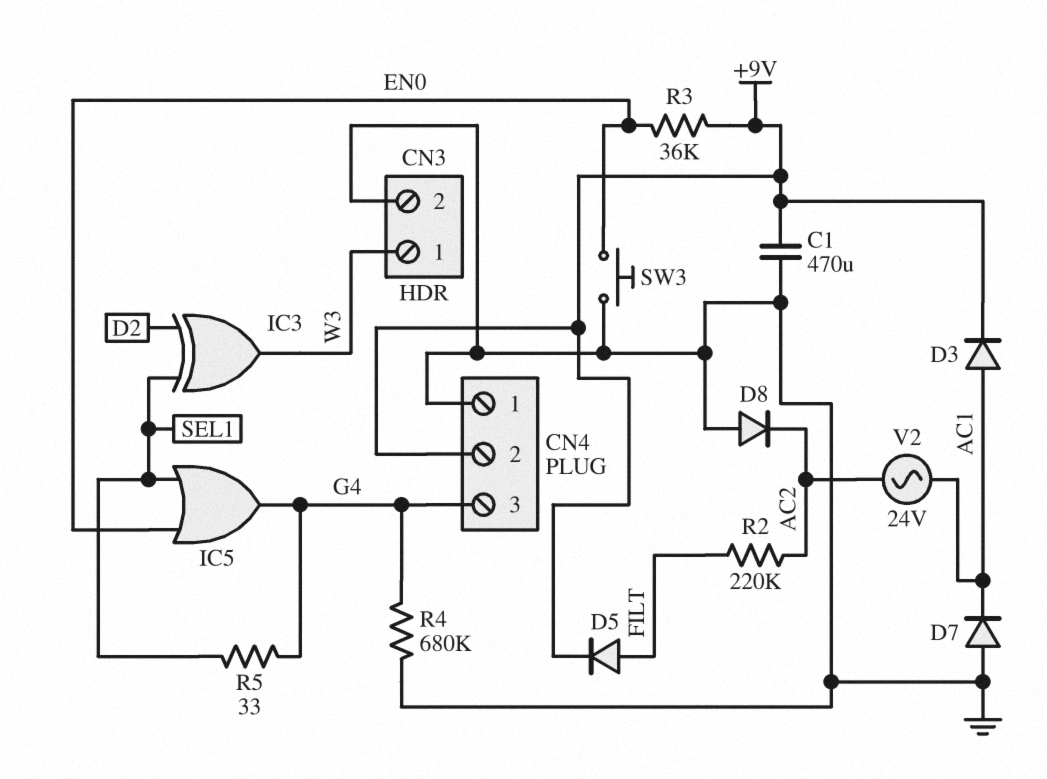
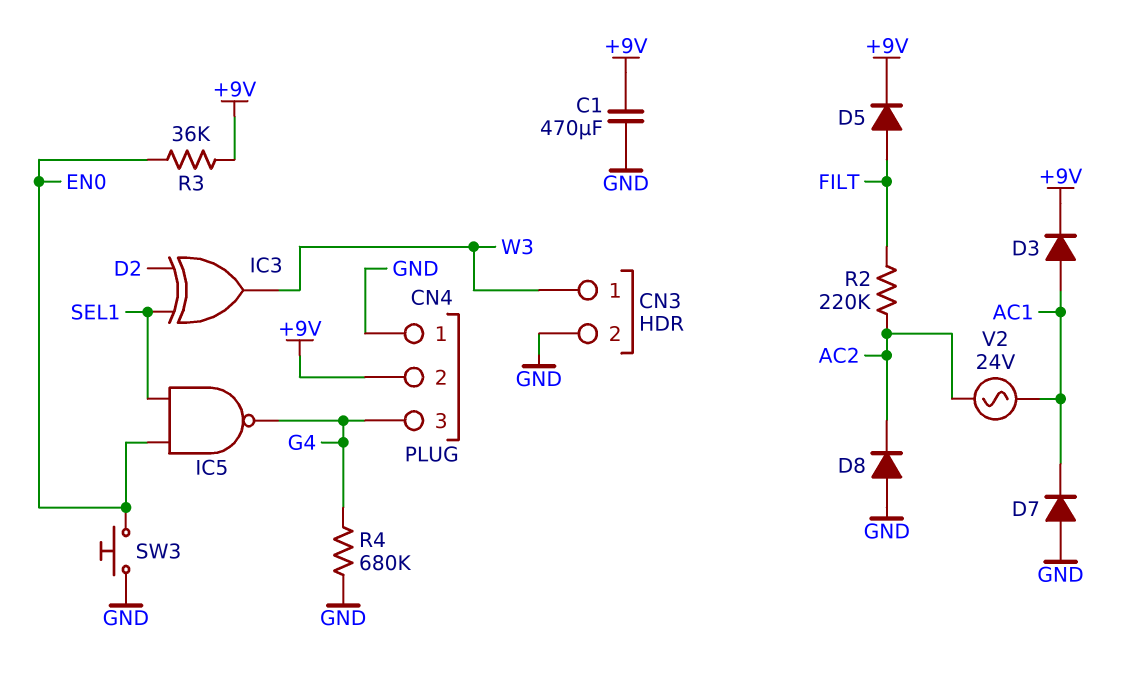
IC5: OR (in EN0, in SEL1, out G4) -> NAND (in EN0, in SEL1, out G4)
R5: 33 (G4, SEL1) -> none

